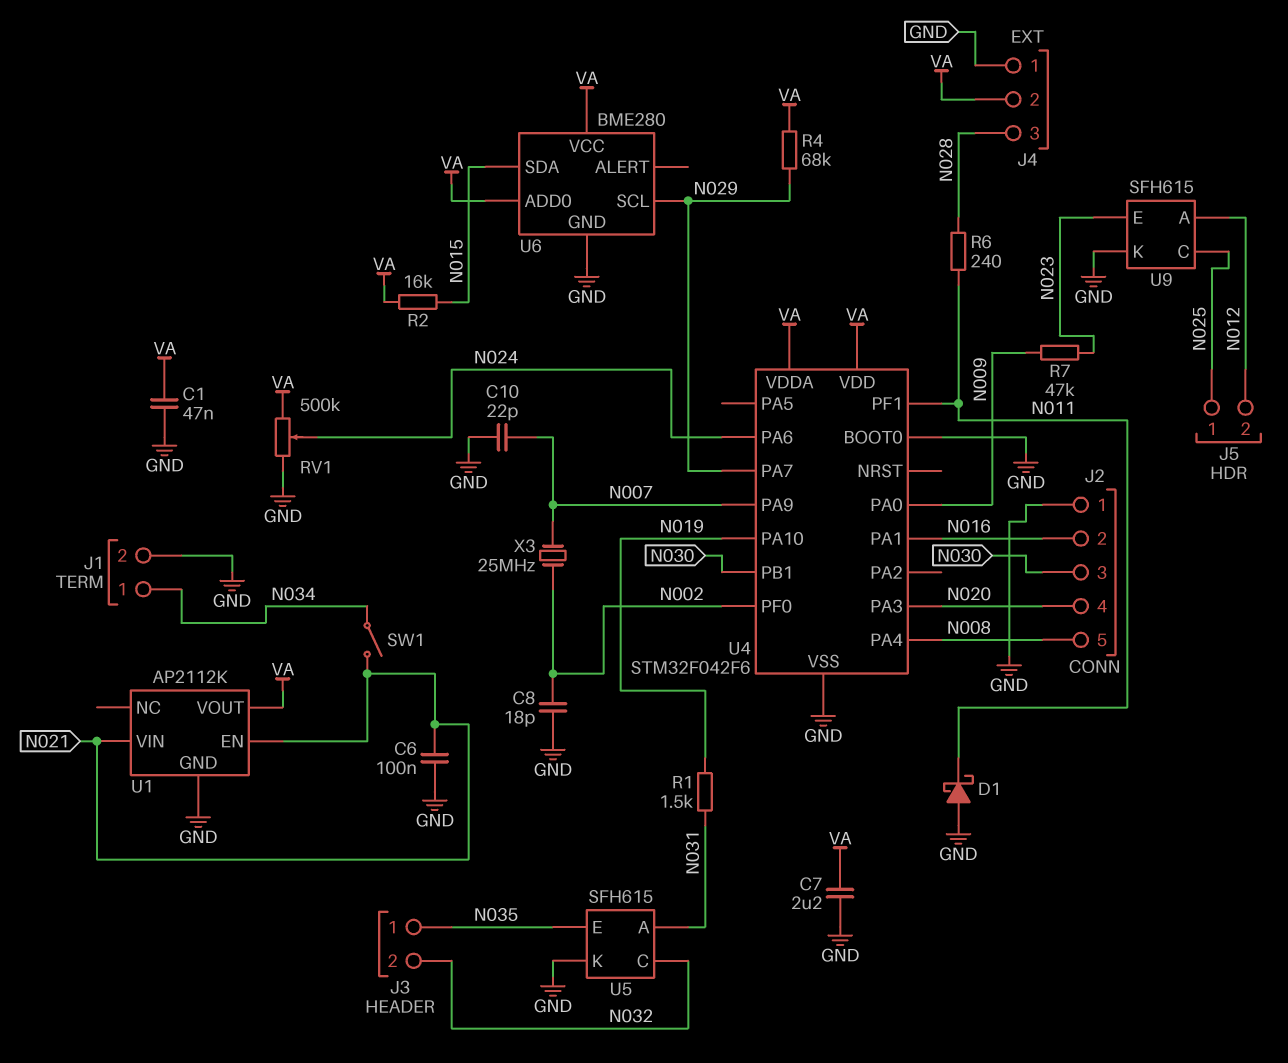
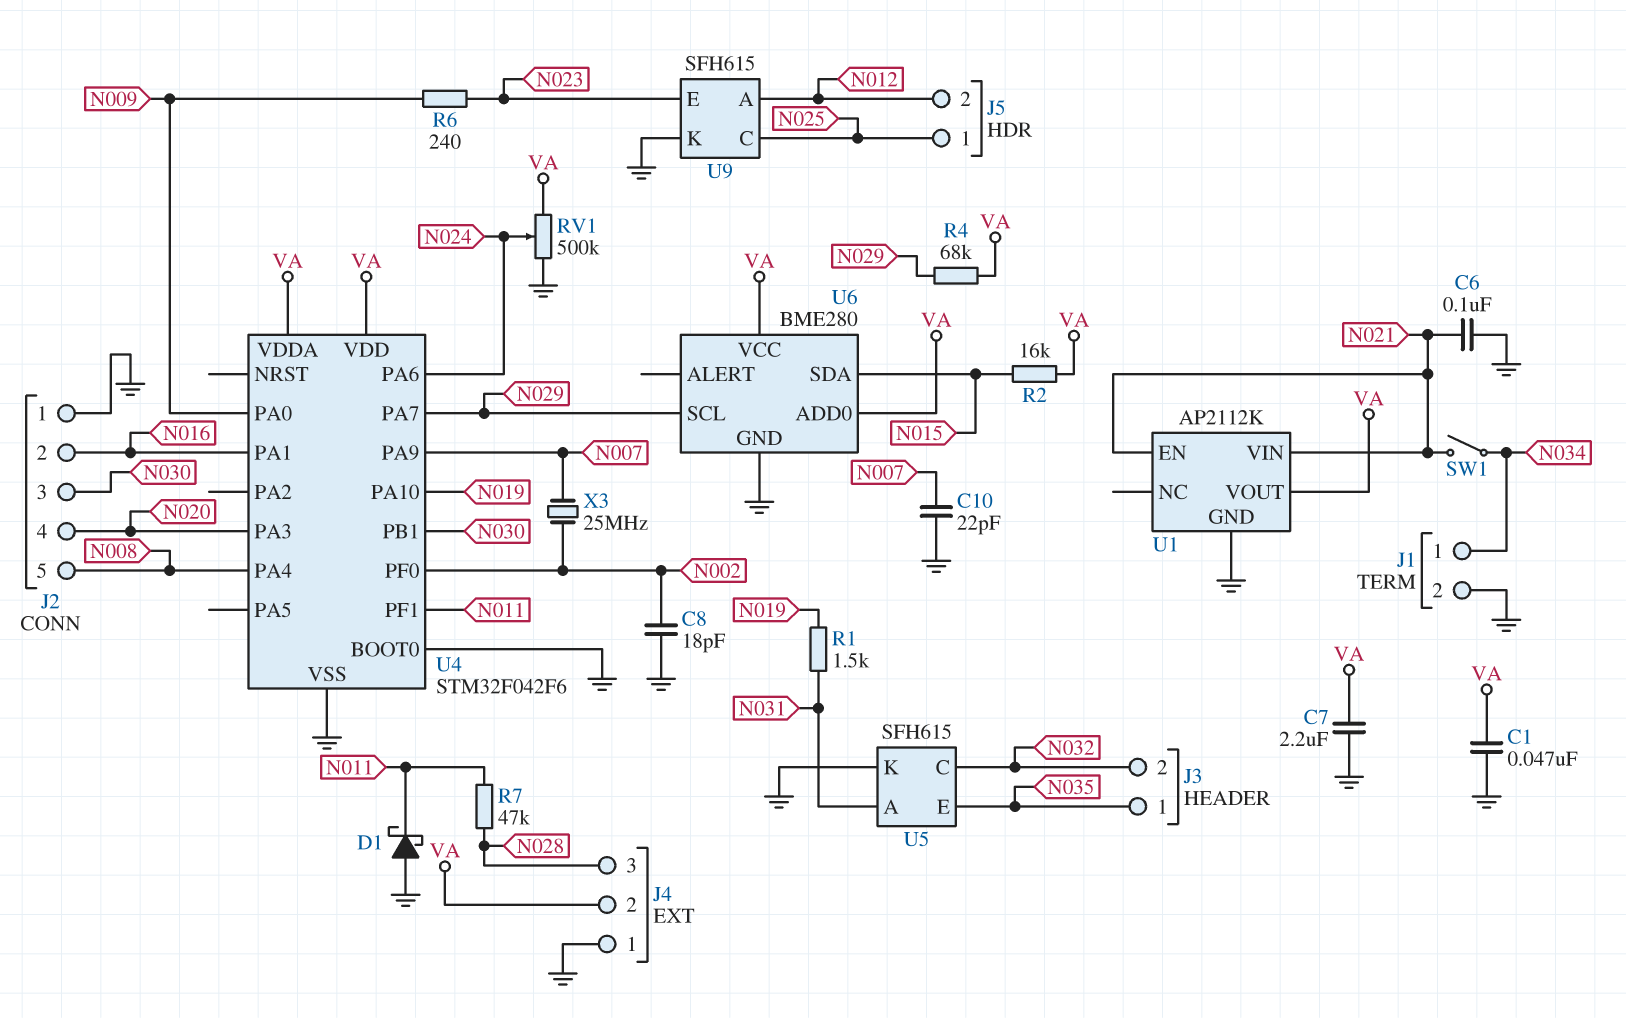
R6: 240 (N011, N028) -> 240 (N009, N023)
R7: 47k (N009, N023) -> 47k (N011, N028)

